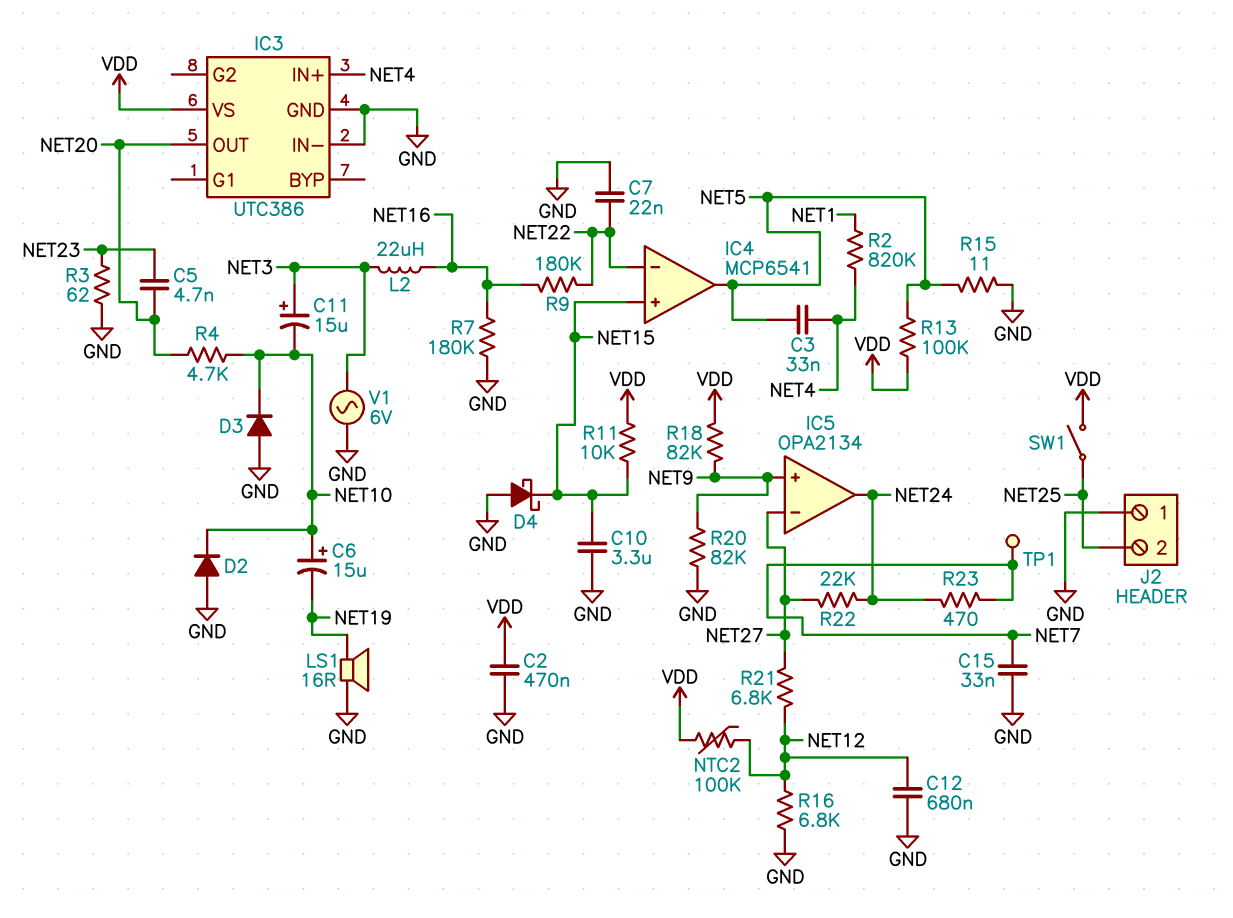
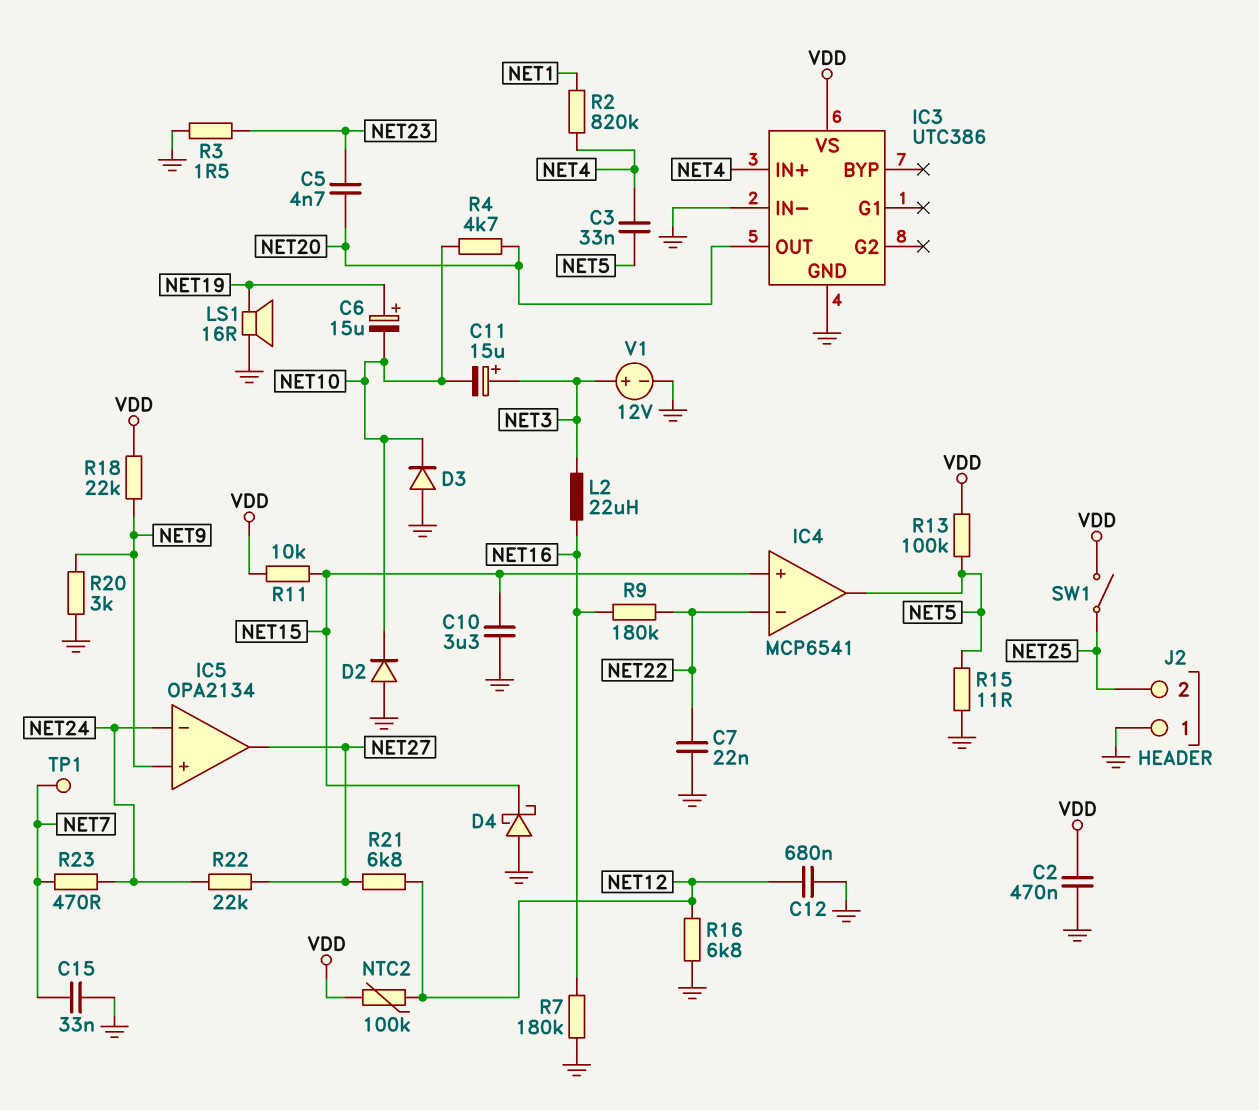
C6: 15uF (plus NET10, minus NET19) -> 15uF (plus NET19, minus NET10)
IC5 pin in-: NET27 -> NET24
IC5 pin out: NET24 -> NET27
R3: 62 (GND, NET23) -> 1.5 (GND, NET23)
R18: 82k (NET9, VDD) -> 22k (NET9, VDD)
R20: 82k (GND, NET9) -> 3k (GND, NET9)
V1: AC 6V (GND, NET3) -> 12V (plus NET3, minus GND)

